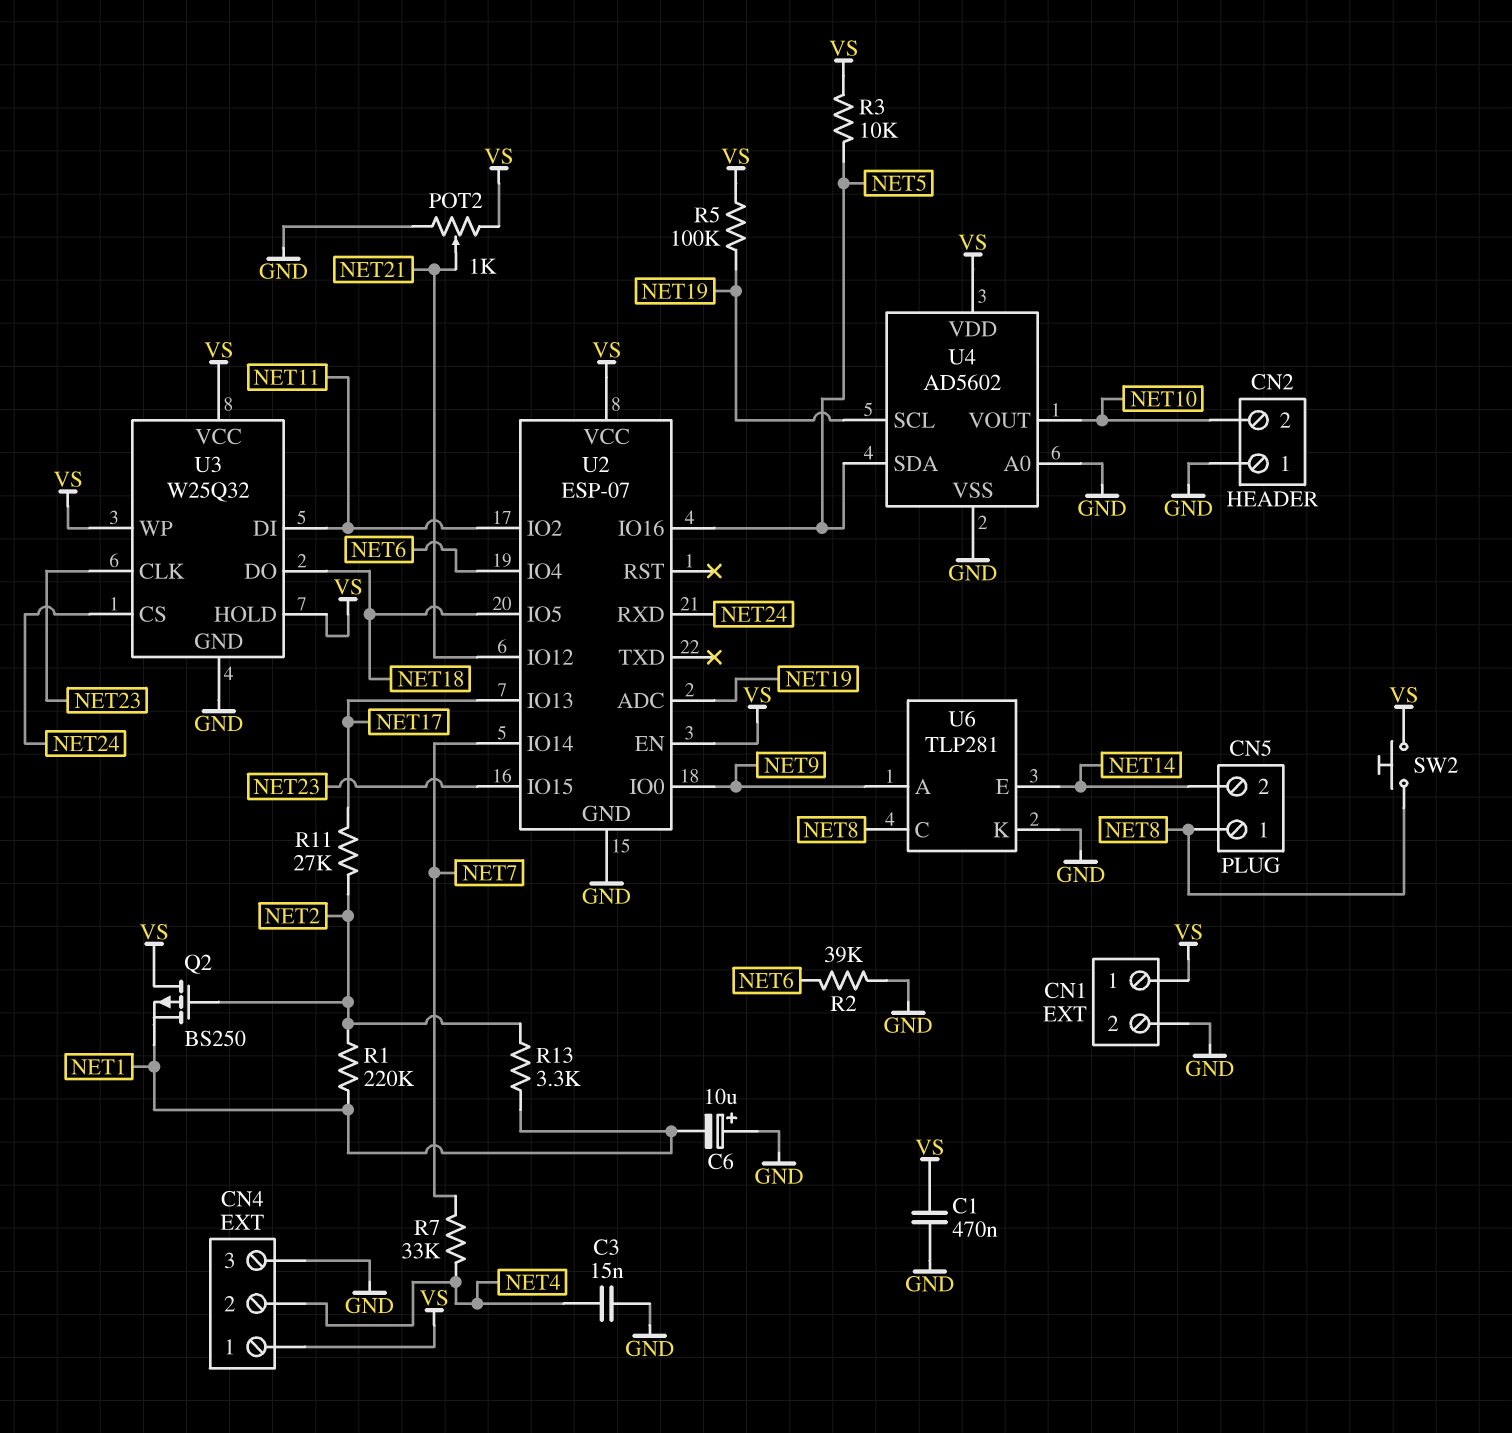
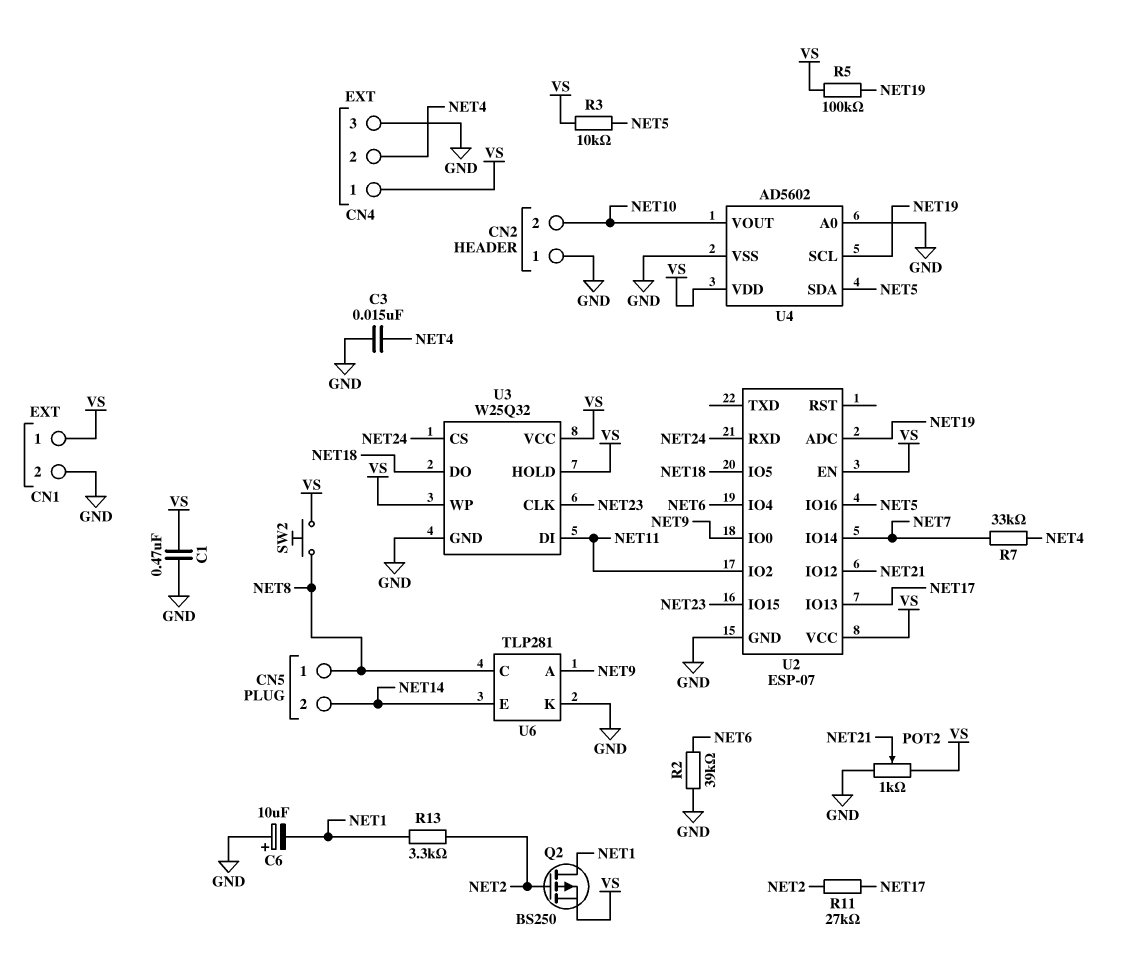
Q2: PMOS BS250 (G NET2, D VS, S NET1) -> PMOS BS250 (G NET2, D NET1, S VS)
R1: 220k (NET1, NET2) -> none

